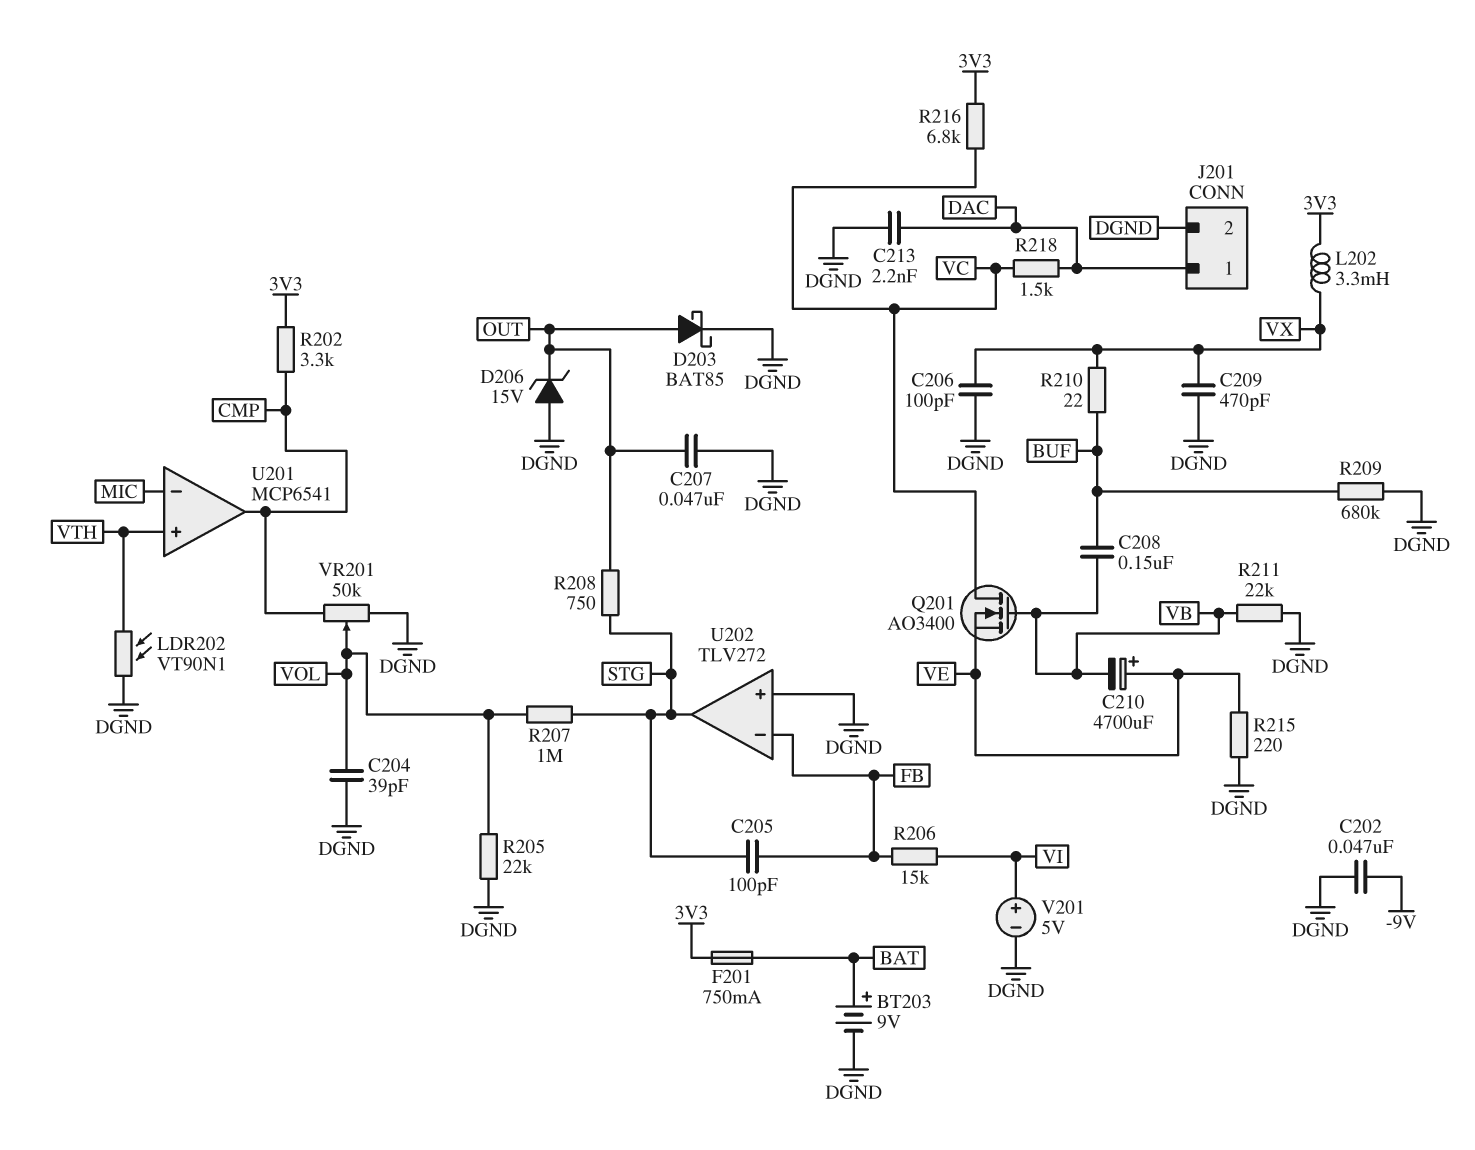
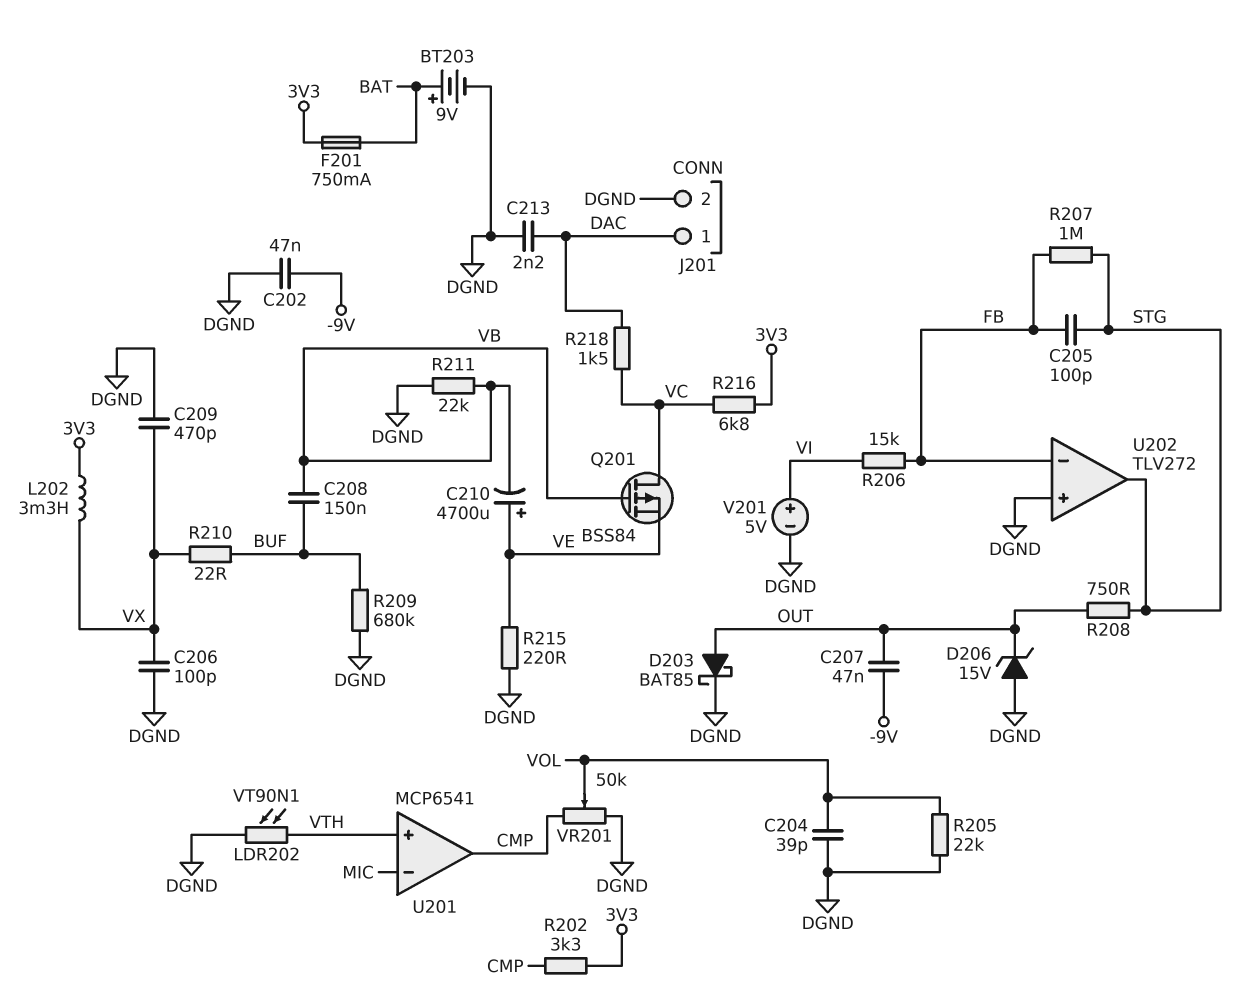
C207: 47nF (DGND, OUT) -> 47nF (-9V, OUT)
Q201: NMOS AO3400 (G VB, D VC, S VE) -> PMOS BSS84 (G VB, D VC, S VE)
R207: 1M (STG, VOL) -> 1M (FB, STG)

